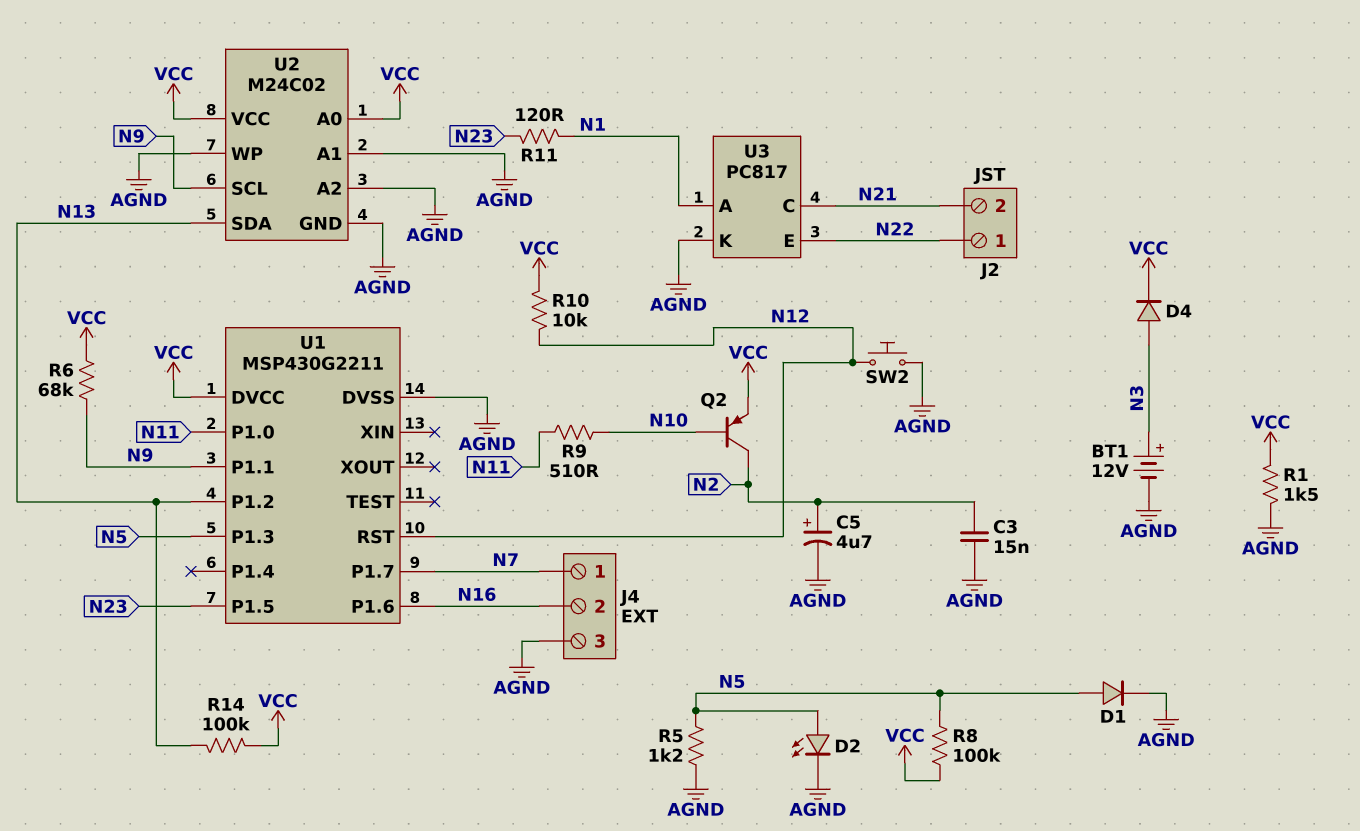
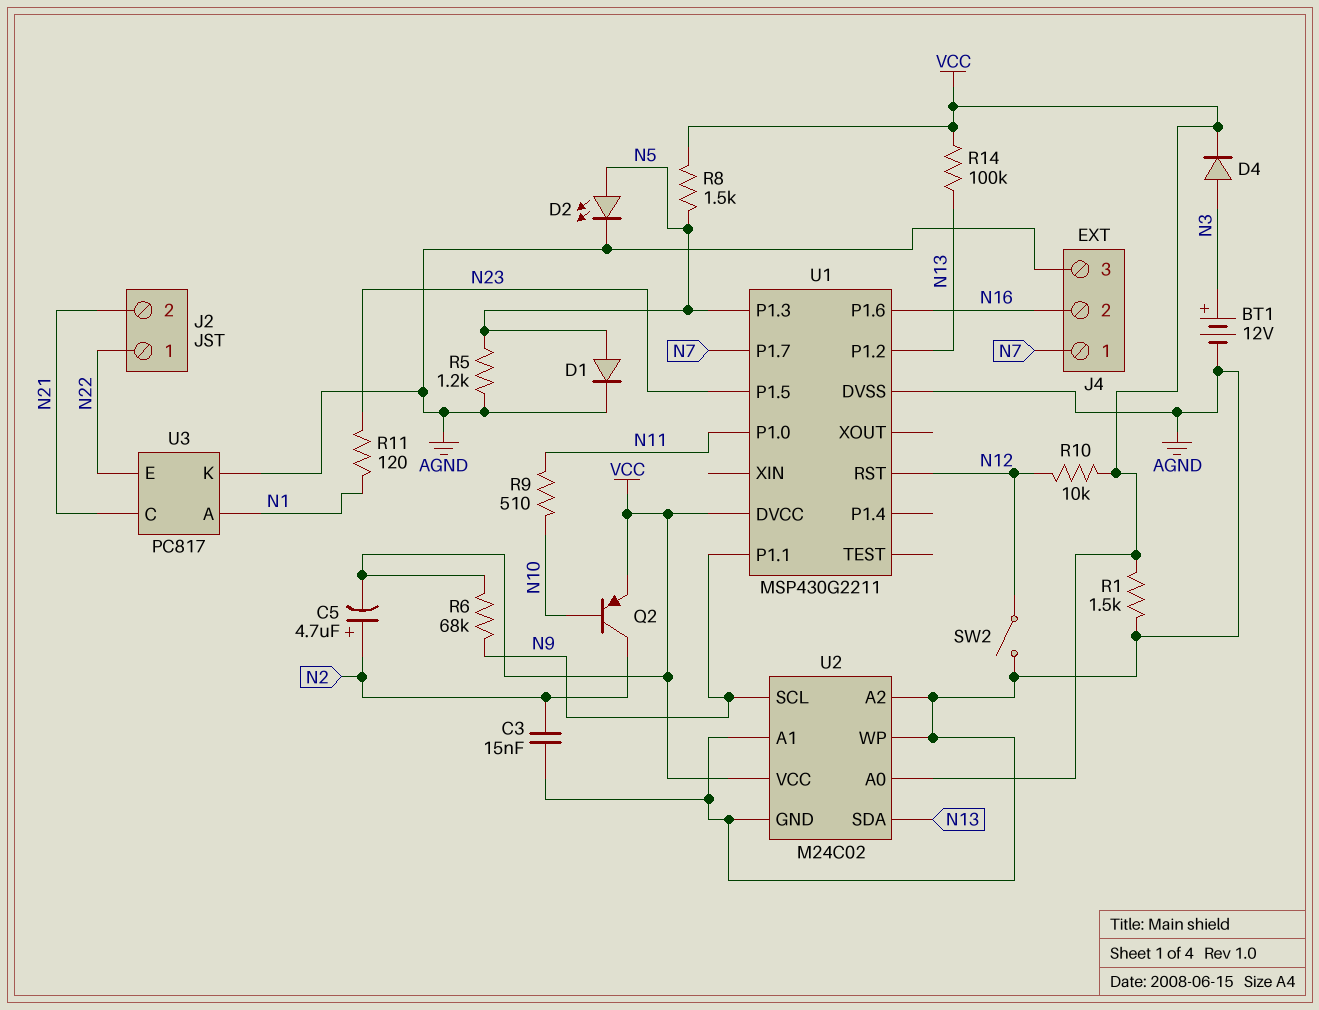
C5: 4.7uF (plus N2, minus AGND) -> 4.7uF (plus N2, minus VCC)
R8: 100k (N5, VCC) -> 1.5k (N5, VCC)
SW2: button (AGND, N12) -> switch (AGND, N12)

